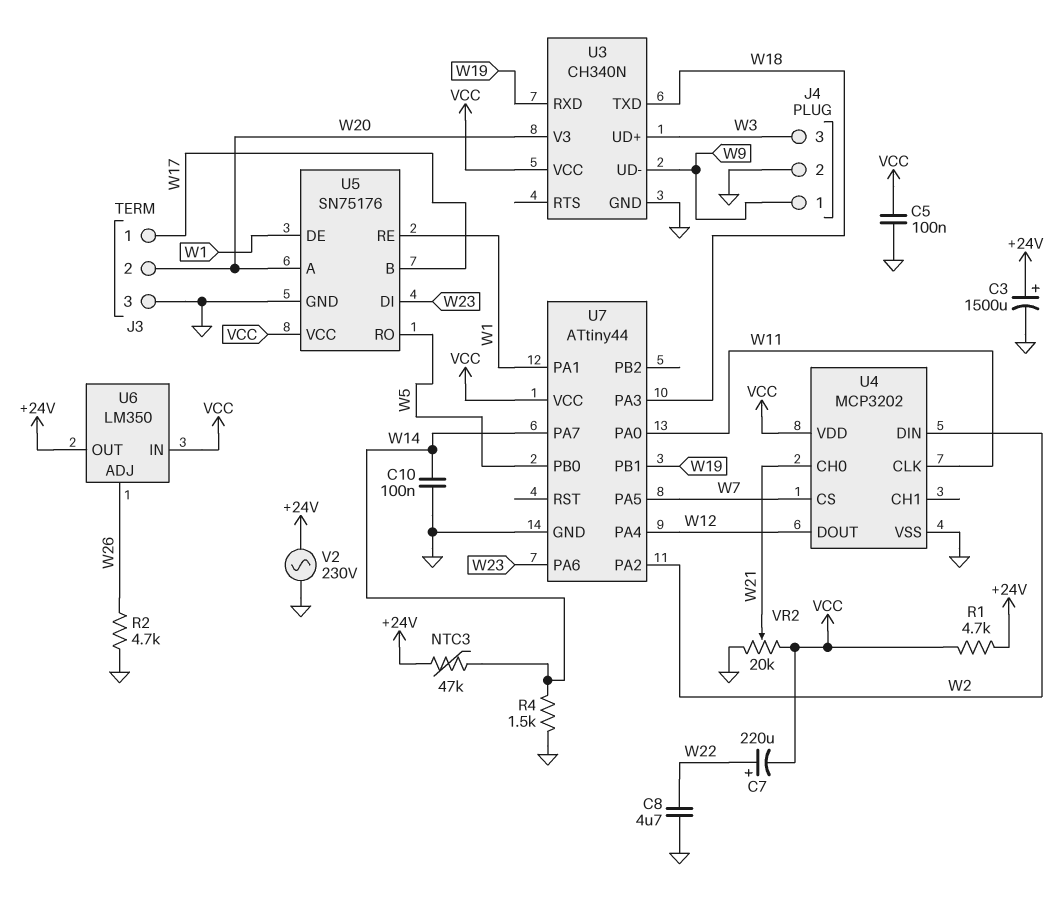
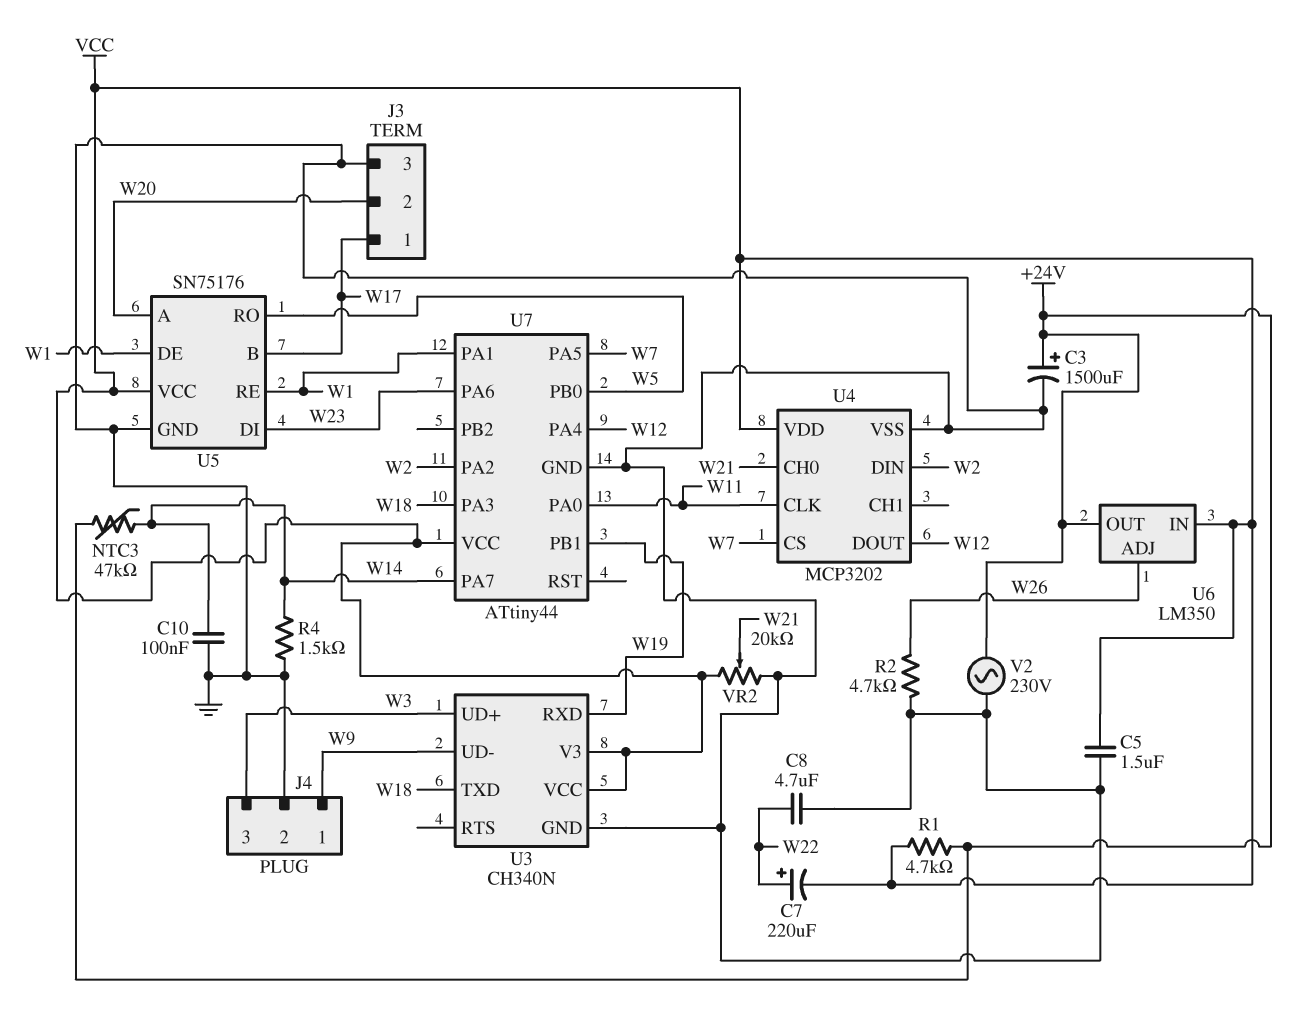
C5: 100nF (GND, VCC) -> 1.5uF (GND, VCC)
U3 pin V3: W20 -> VCC

